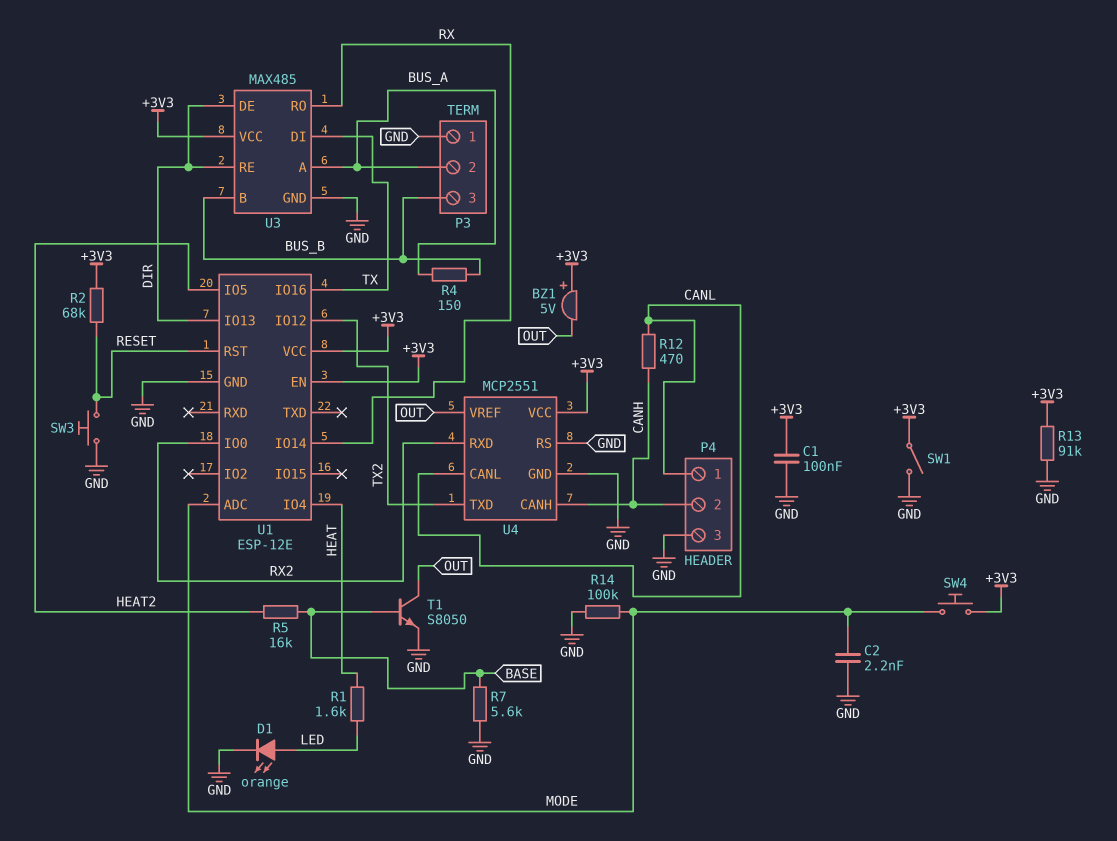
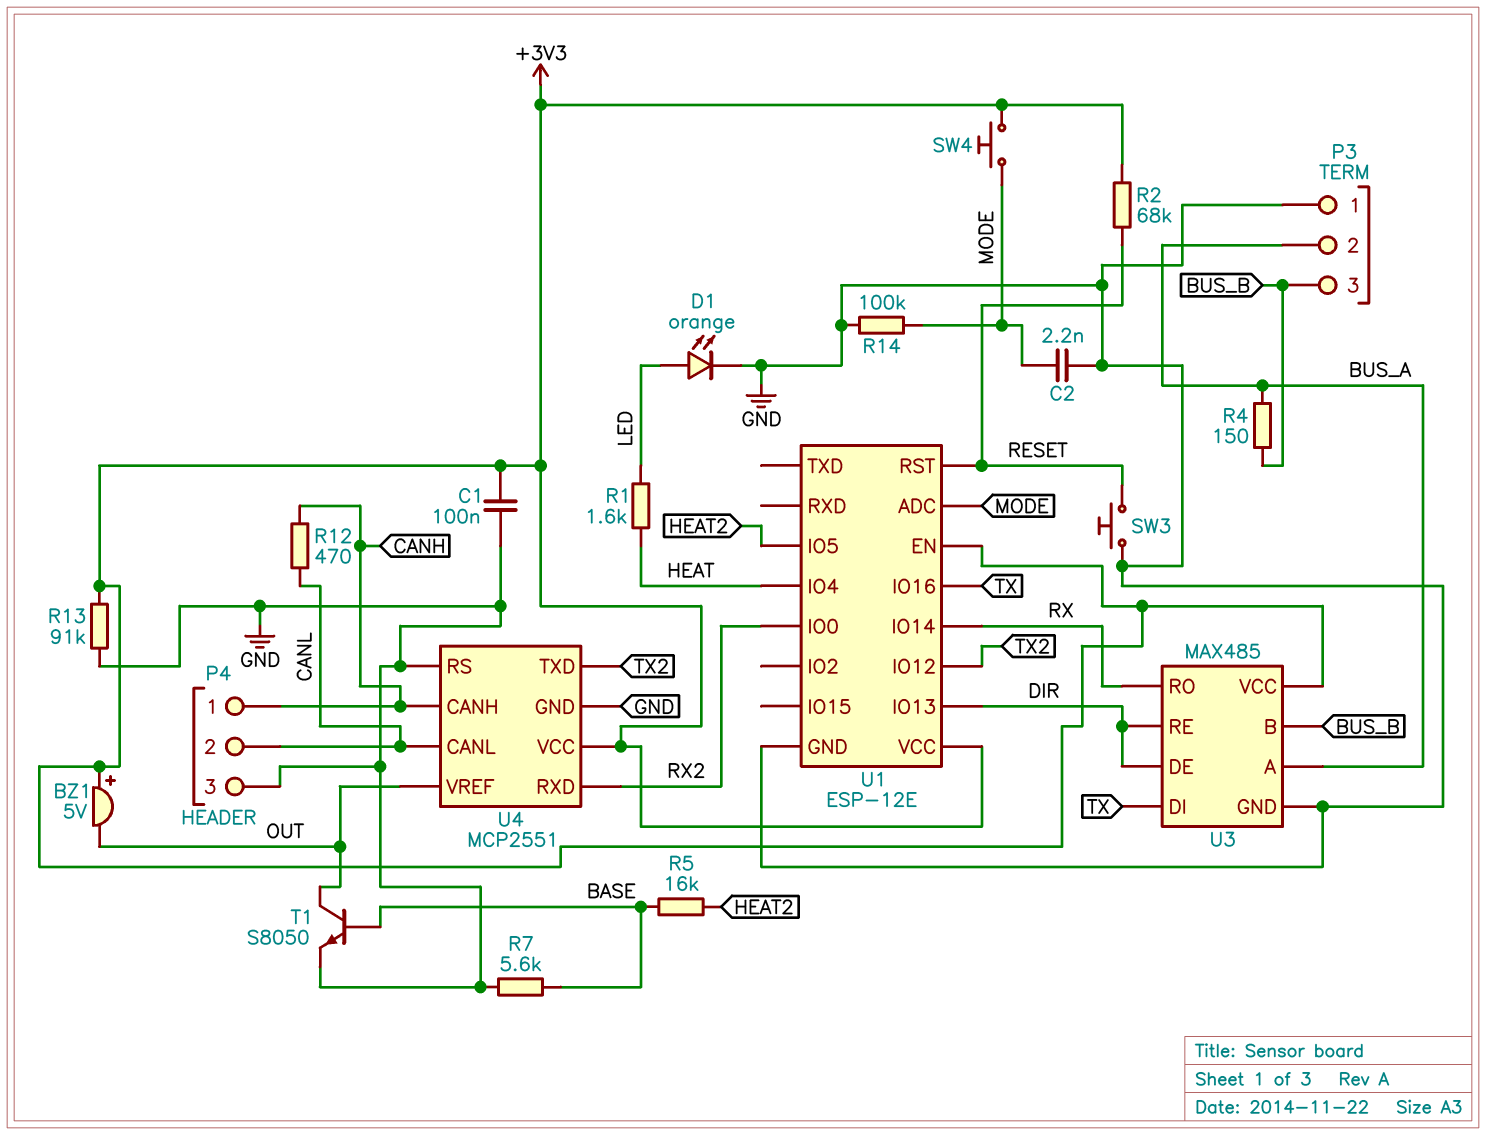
P4 pin 1: CANL -> CANH
P4 pin 2: CANH -> CANL
SW1: switch (+3V3, GND) -> none

